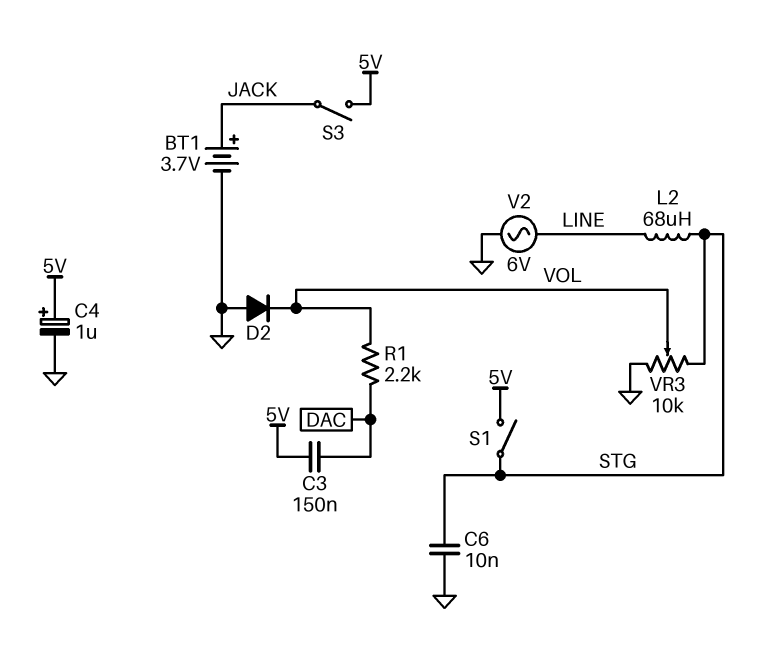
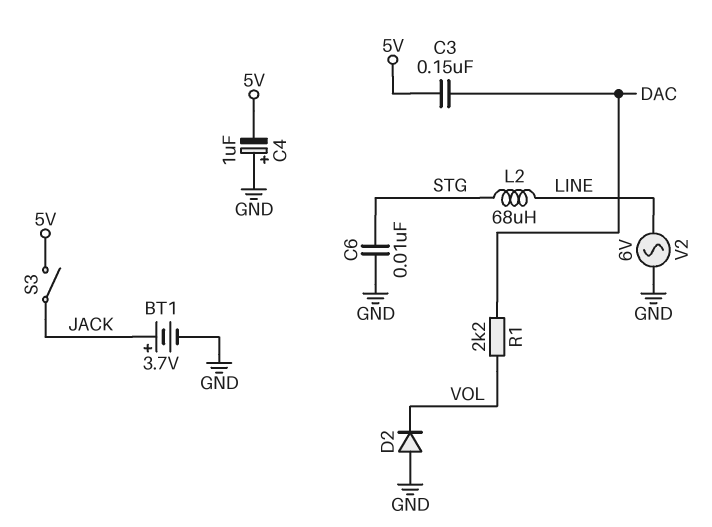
C4: 1uF (plus 5V, minus GND) -> 1uF (plus GND, minus 5V)
S1: switch (5V, STG) -> none
VR3: 10k (GND, STG, wiper VOL) -> none

